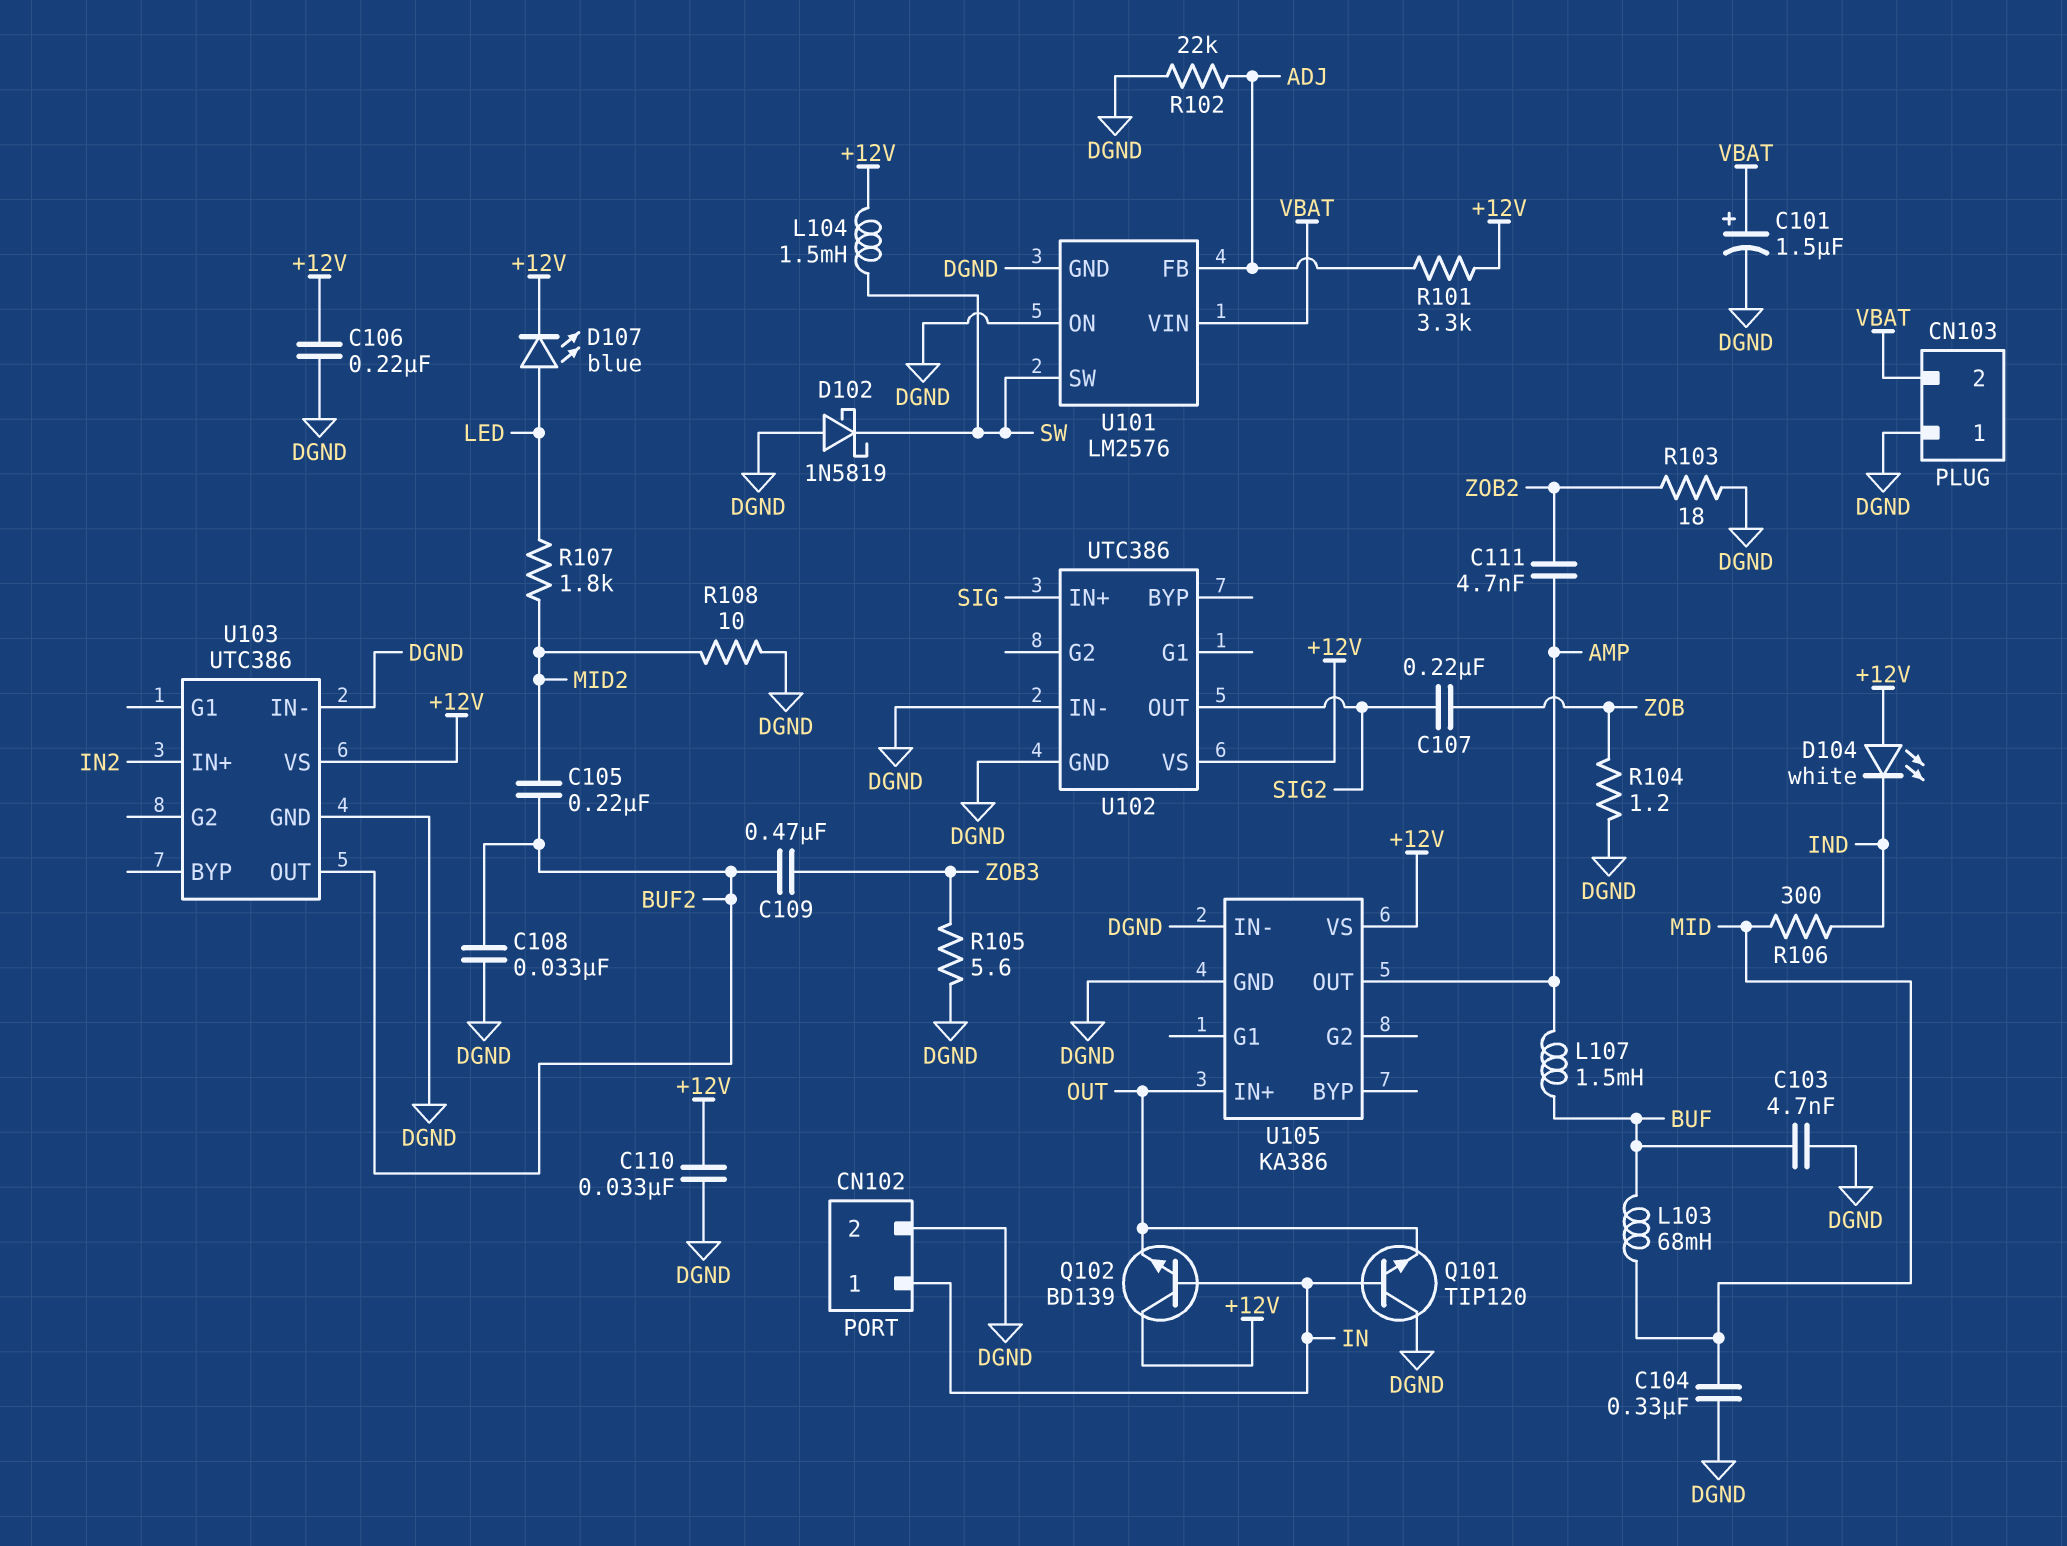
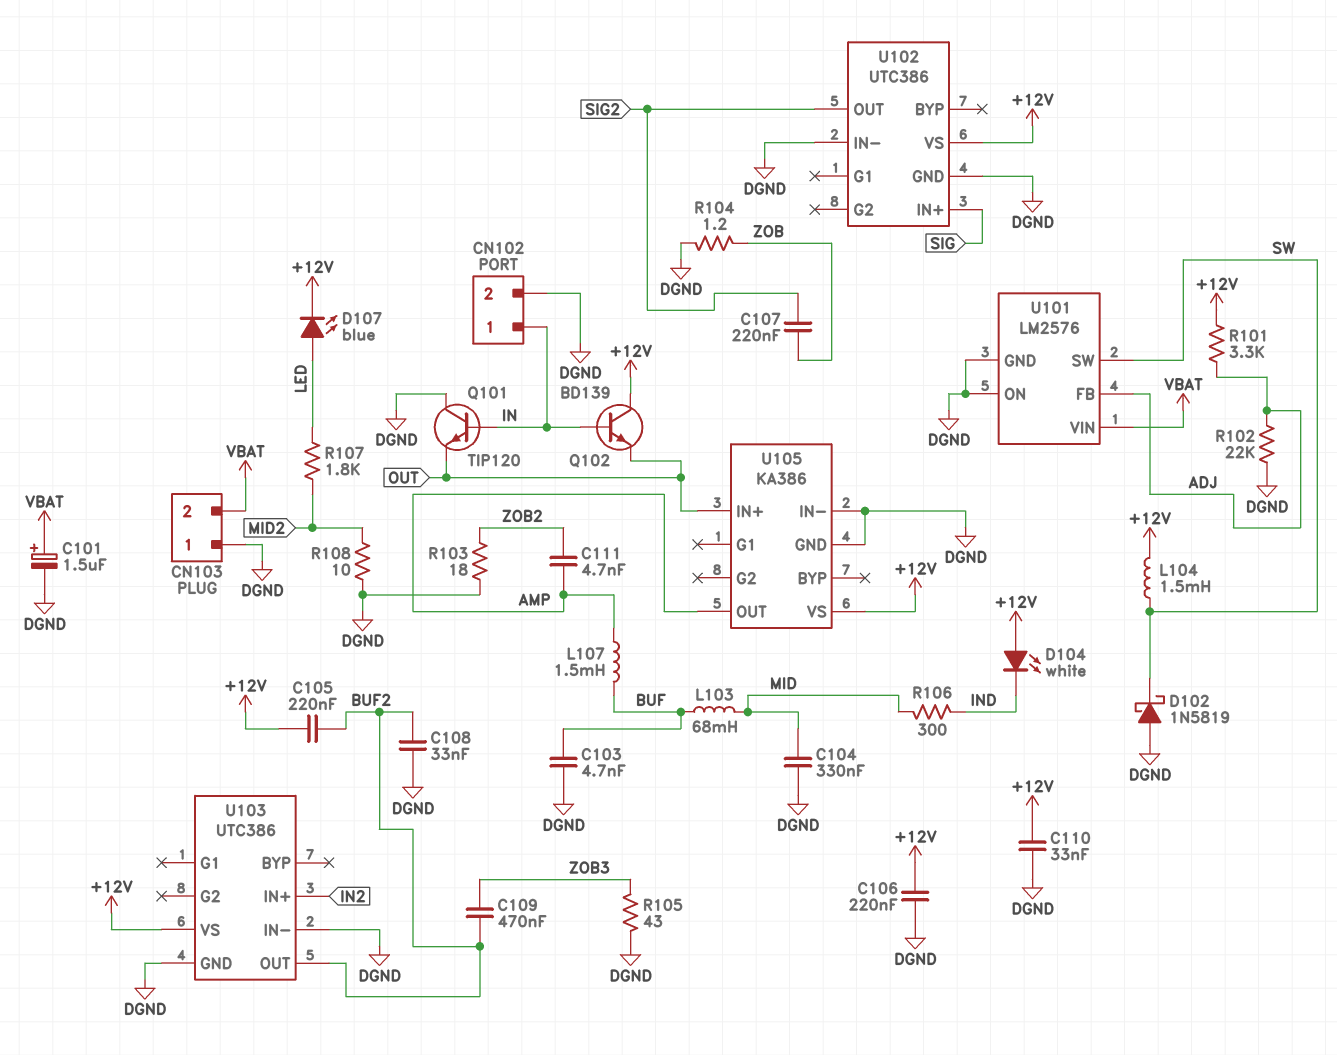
C105: 220nF (BUF2, MID2) -> 220nF (+12V, BUF2)
R105: 5.6 (DGND, ZOB3) -> 43 (DGND, ZOB3)

